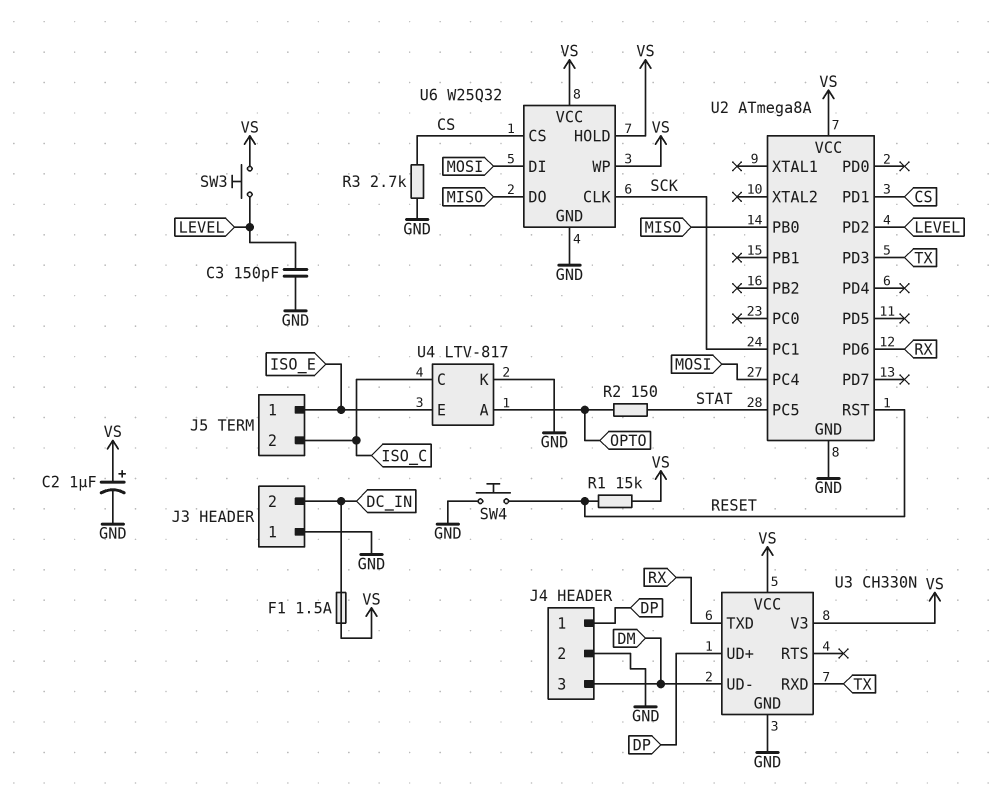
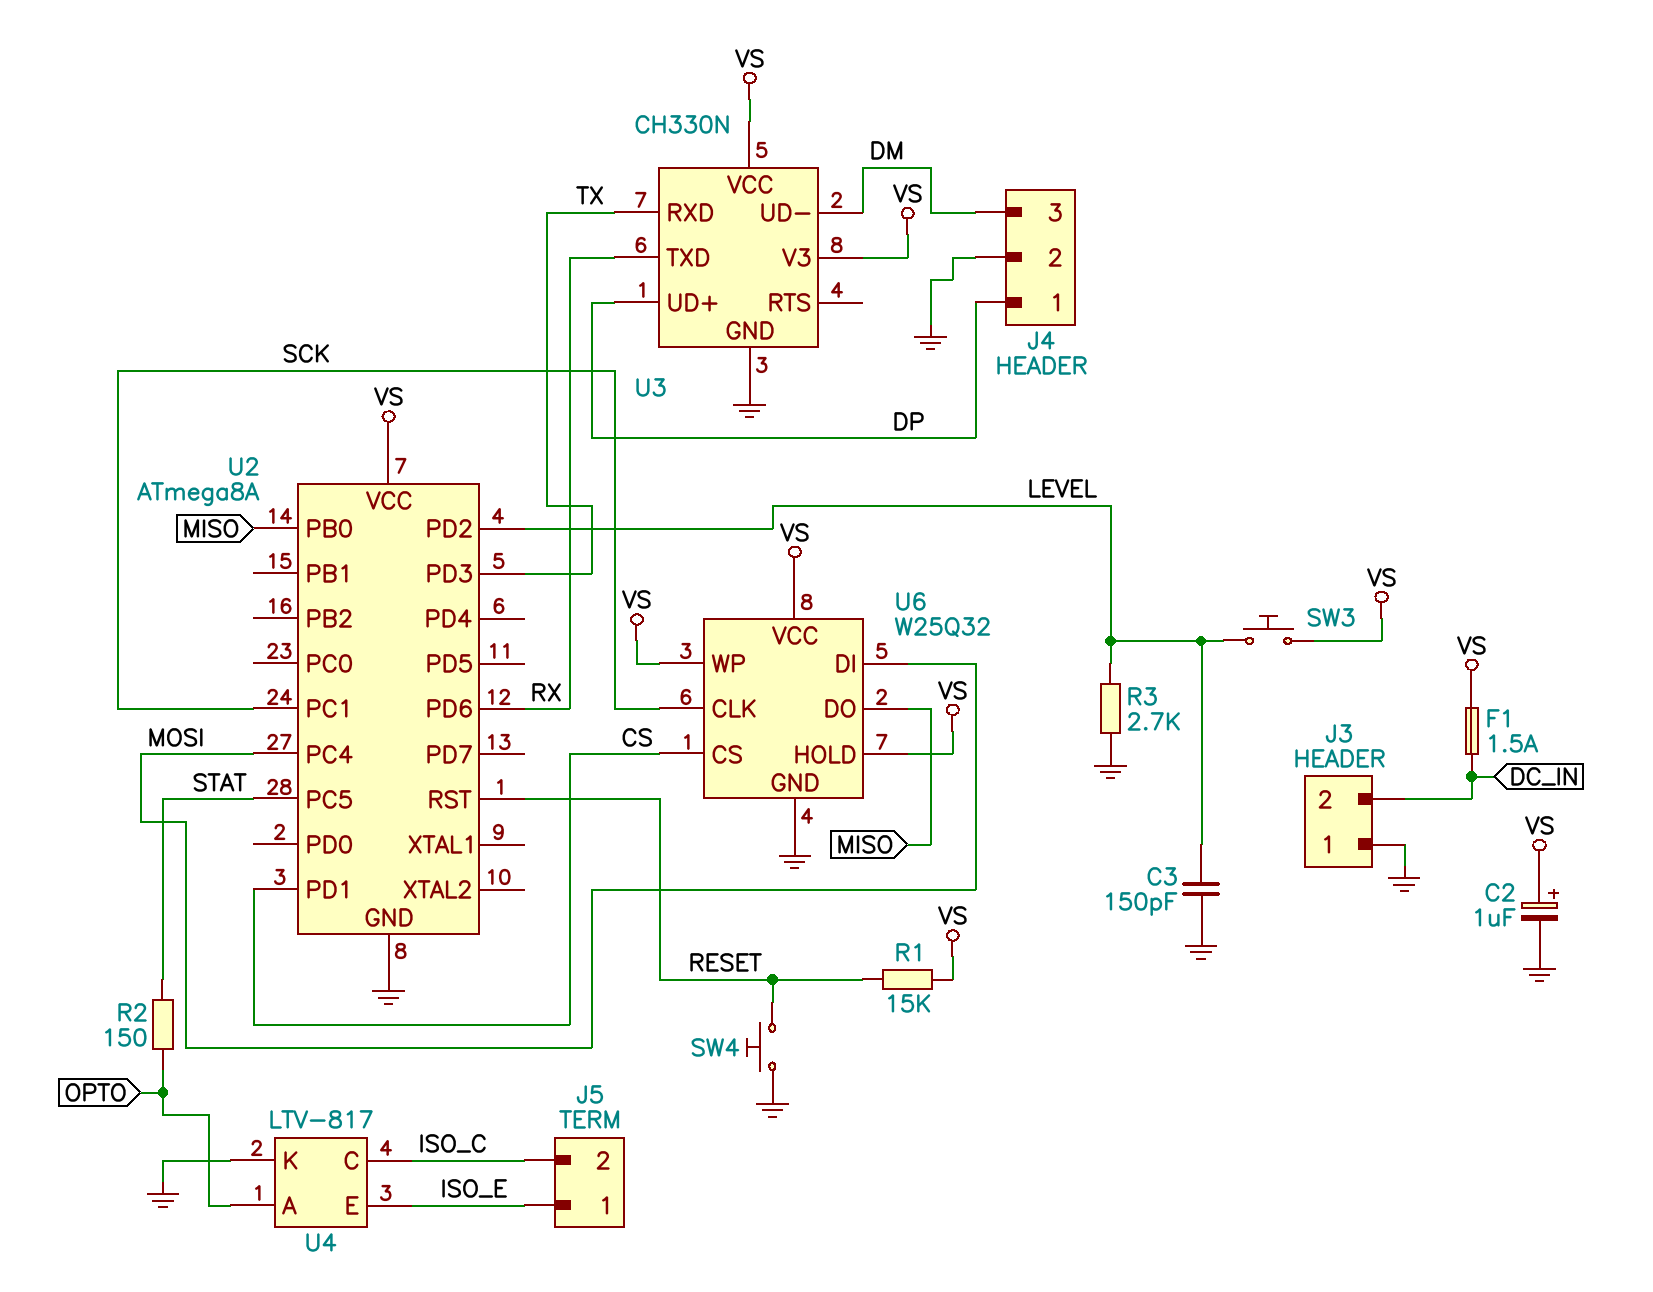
R3: 2.7k (CS, GND) -> 2.7k (GND, LEVEL)

